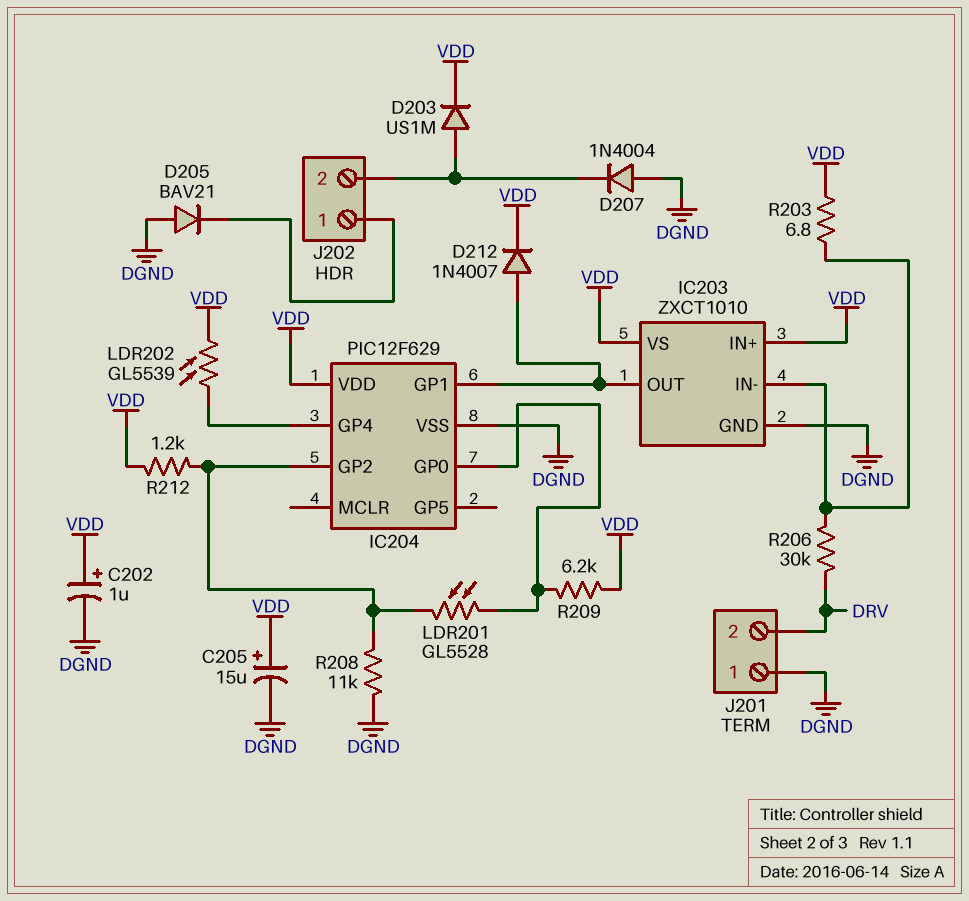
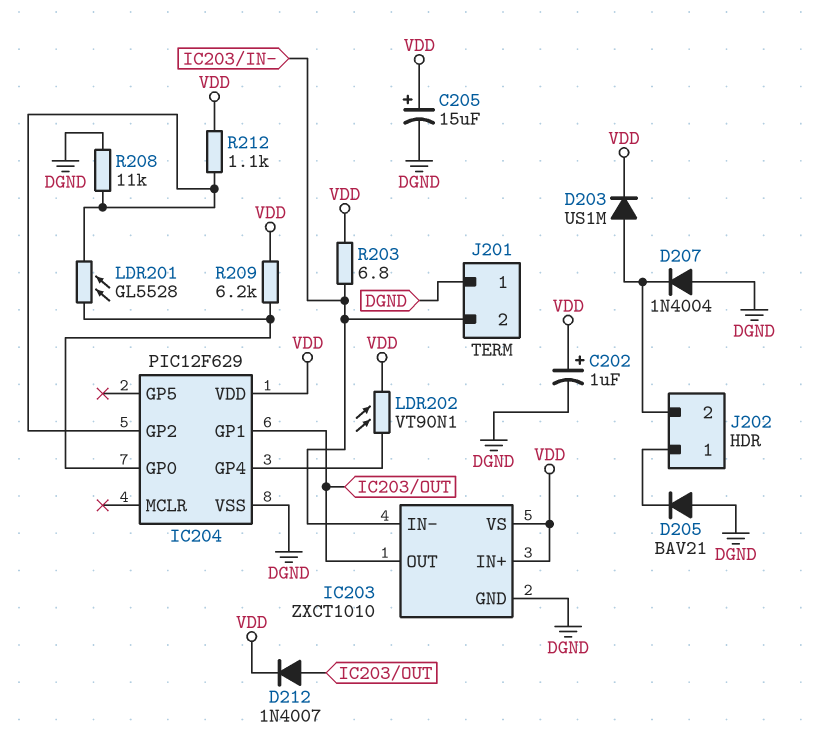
J201 pin 2: DRV -> IC203/IN-
LDR202: GL5539 (IC204/GP4, VDD) -> VT90N1 (IC204/GP4, VDD)
R206: 30k (DRV, IC203/IN-) -> none
R212: 1.2k (IC204/GP2, VDD) -> 1.1k (IC204/GP2, VDD)

